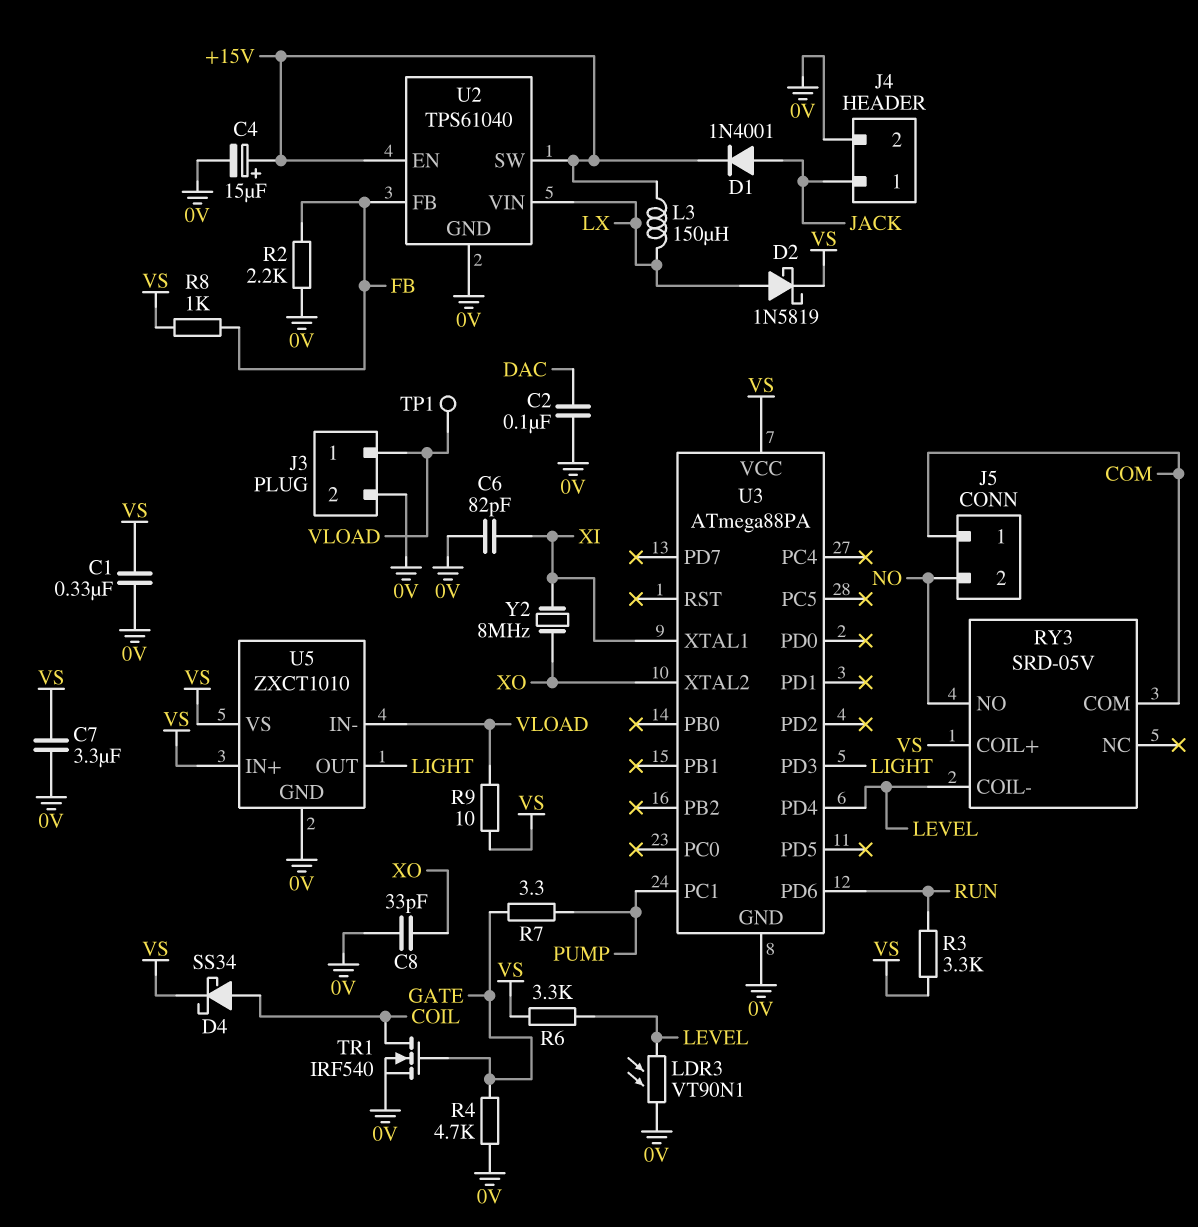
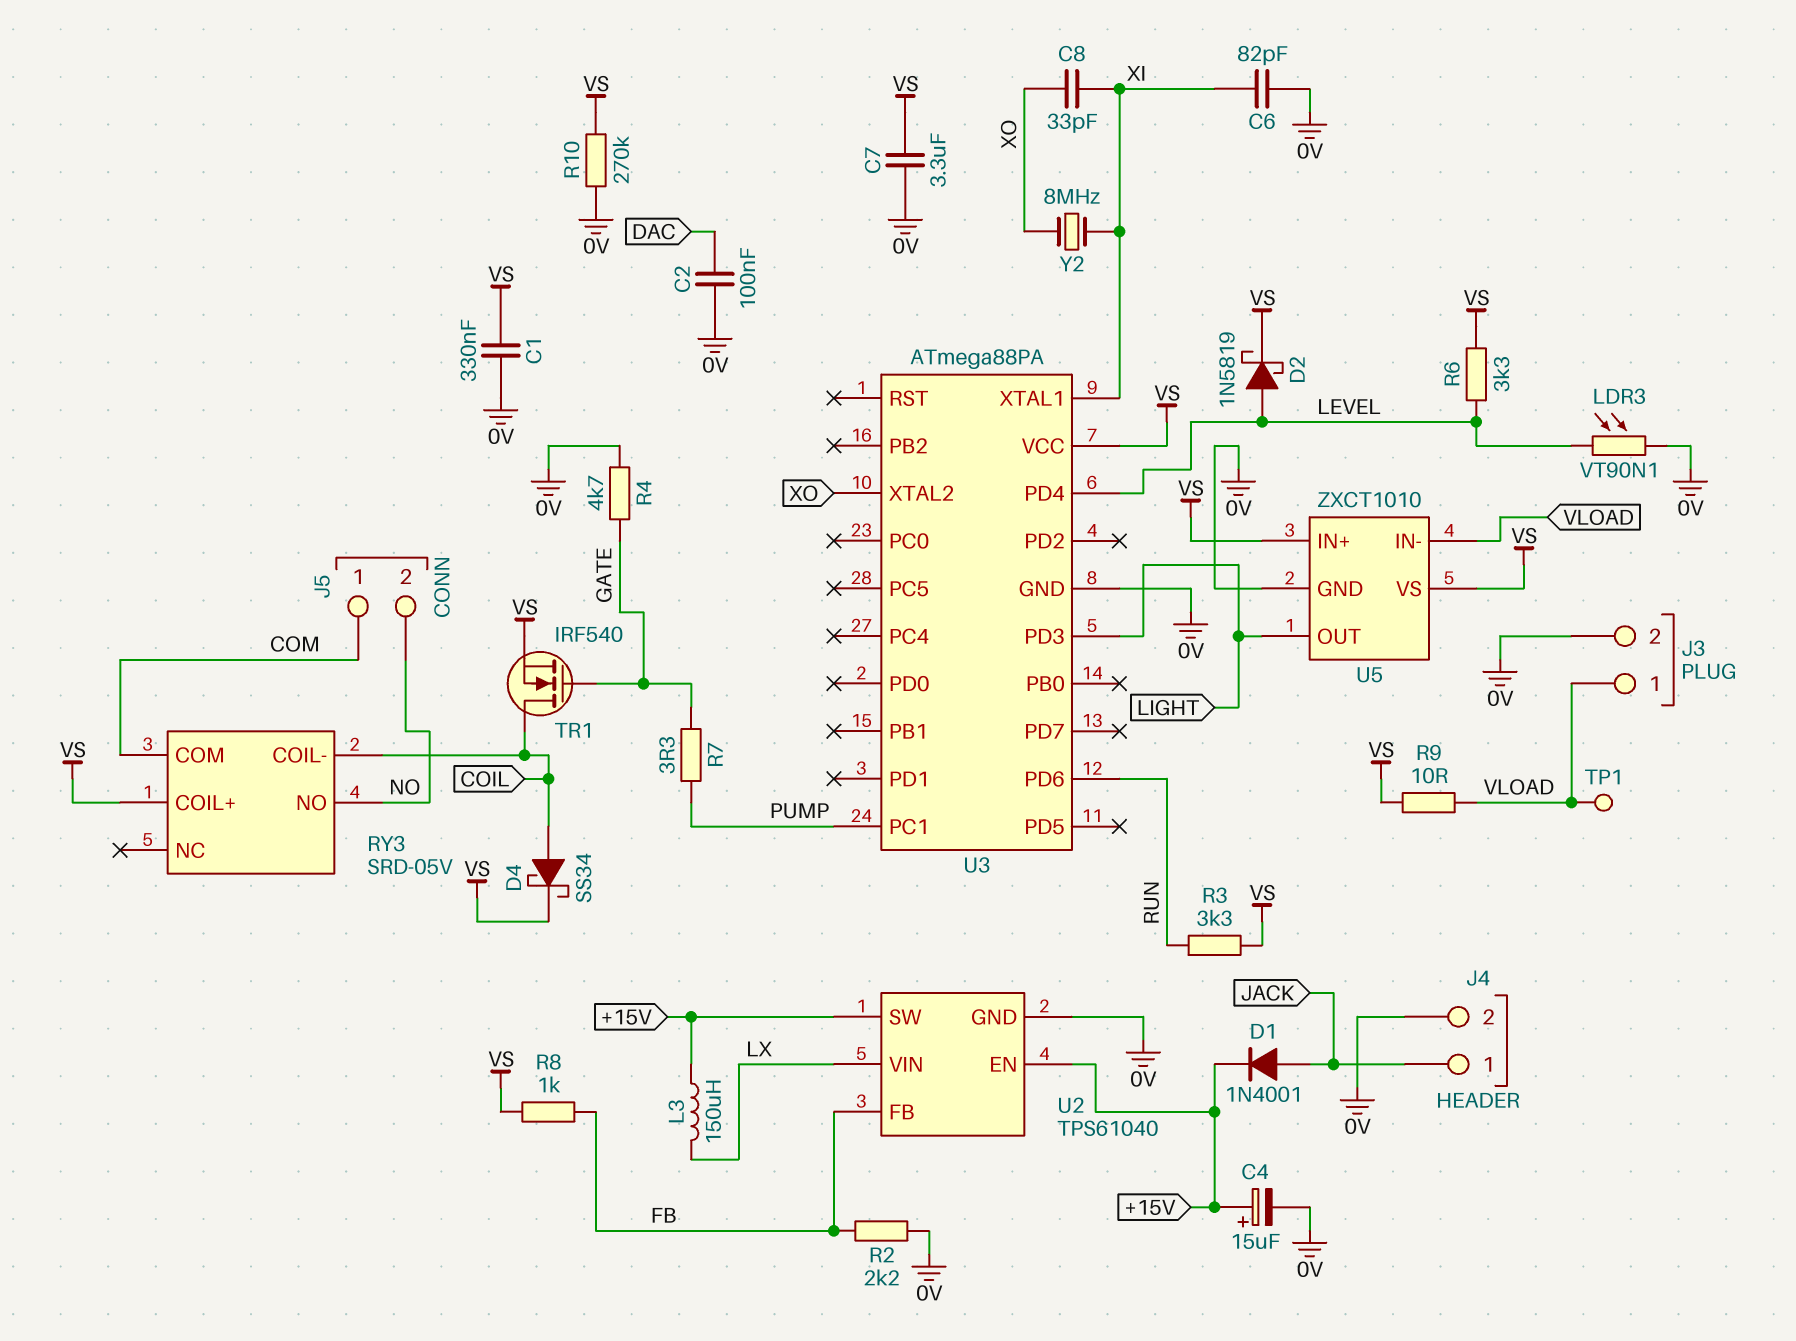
C8: 33pF (0V, XO) -> 33pF (XI, XO)
D2: schottky 1N5819 (A LX, K VS) -> schottky 1N5819 (A LEVEL, K VS)
R10: none -> 270k (0V, VS)
RY3 pin COIL-: LEVEL -> COIL
TR1: NMOS IRF540 (G GATE, D COIL, S 0V) -> NMOS IRF540 (G GATE, D COIL, S VS)

